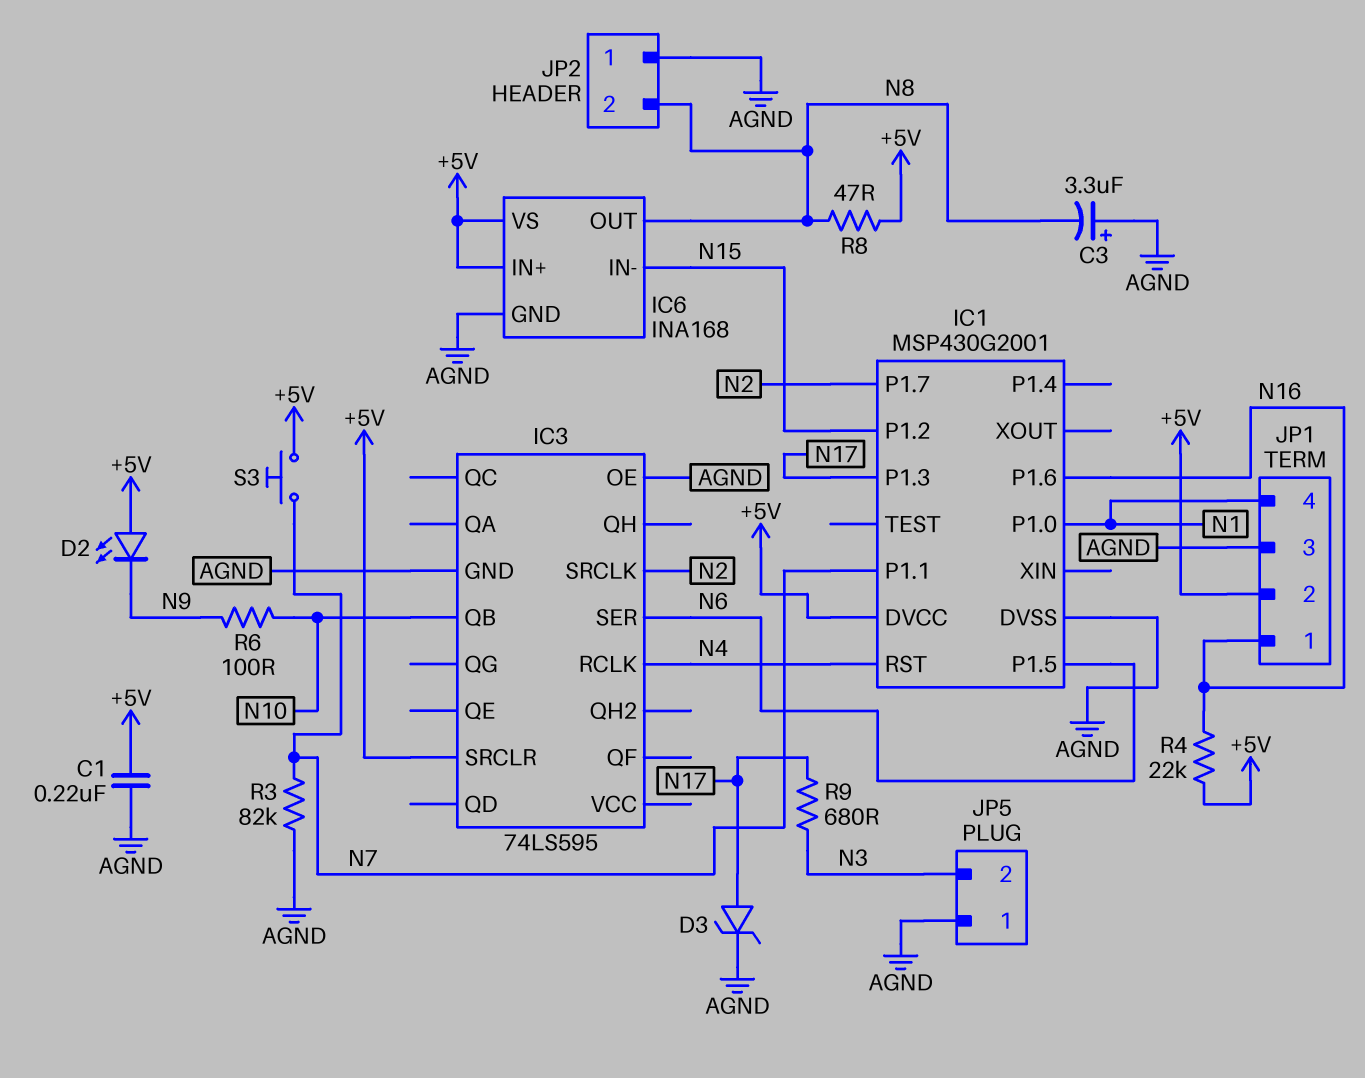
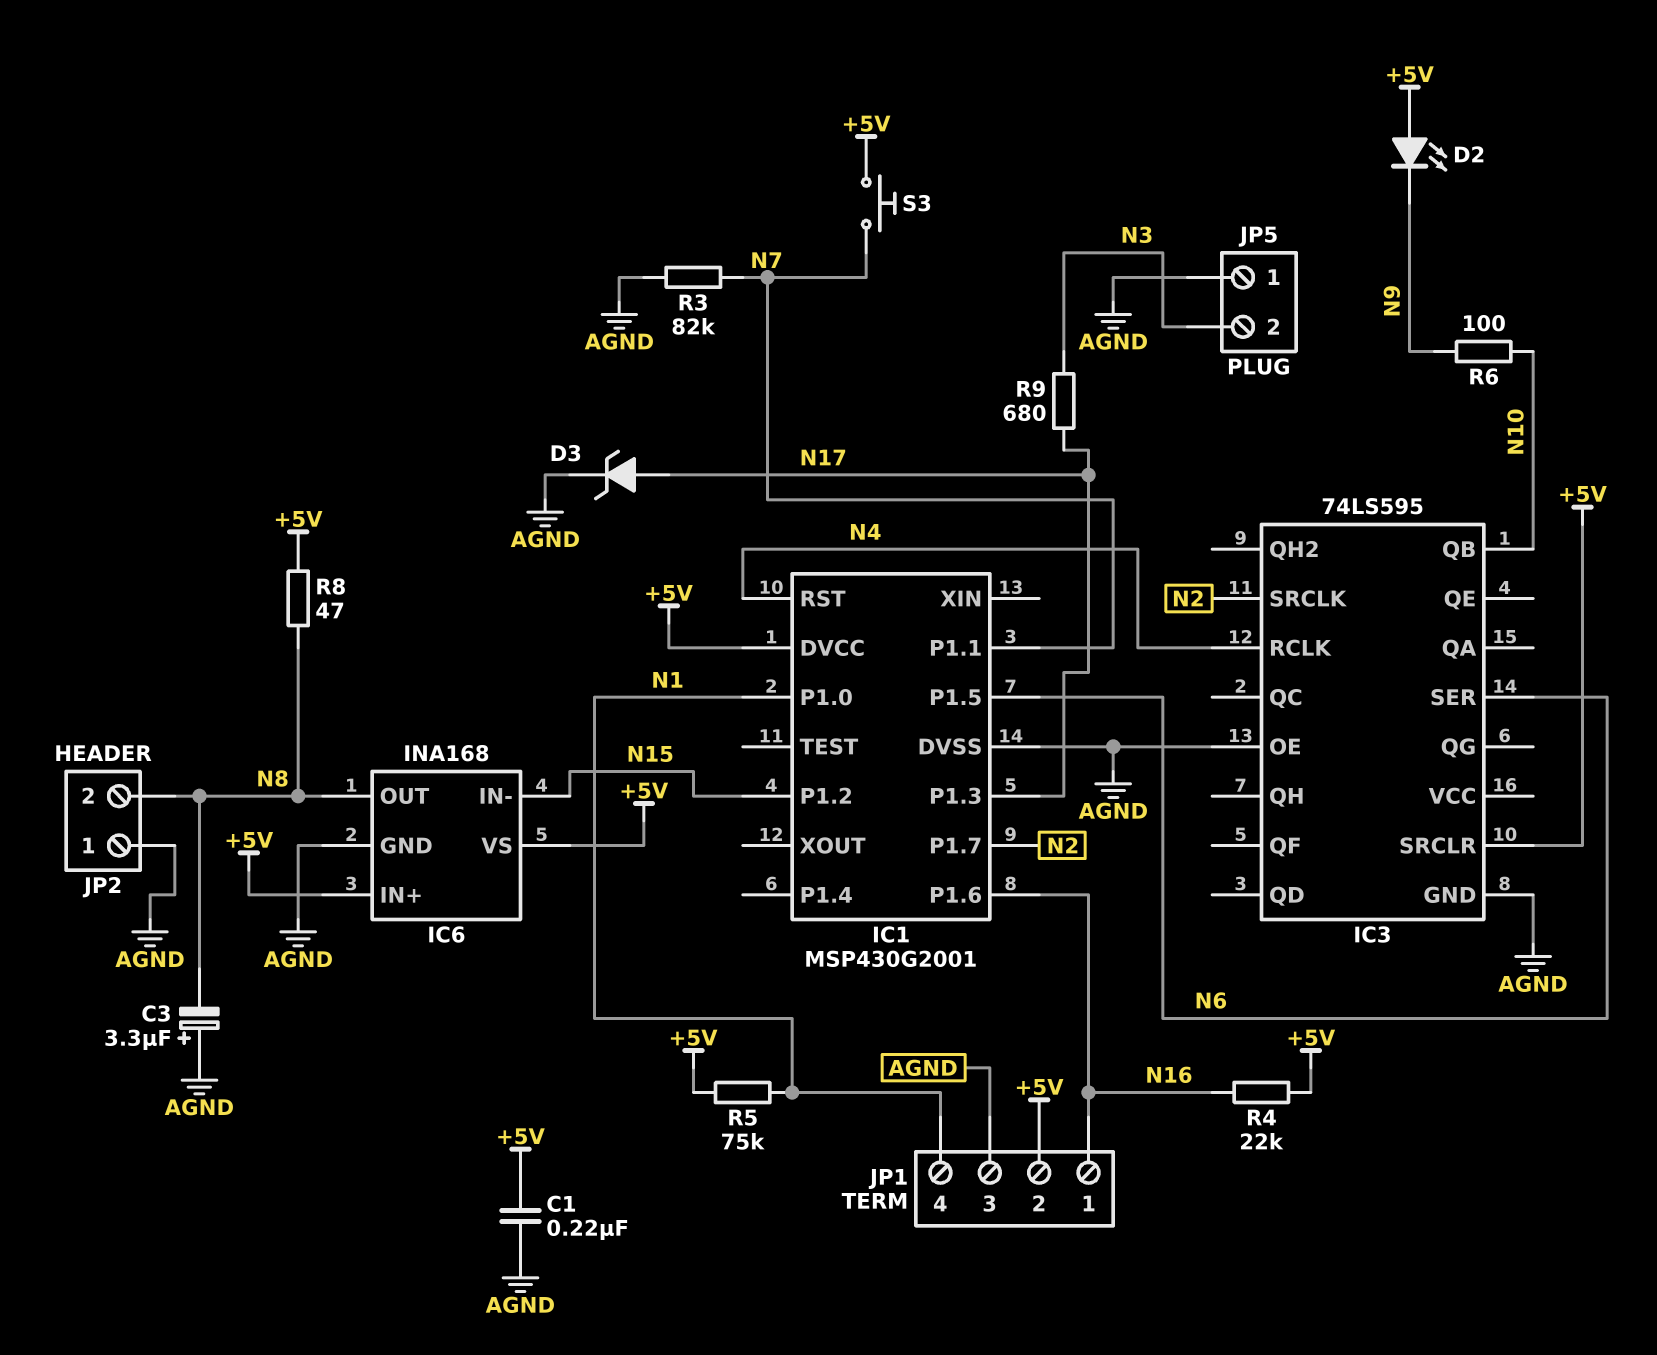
R5: none -> 75k (+5V, N1)

